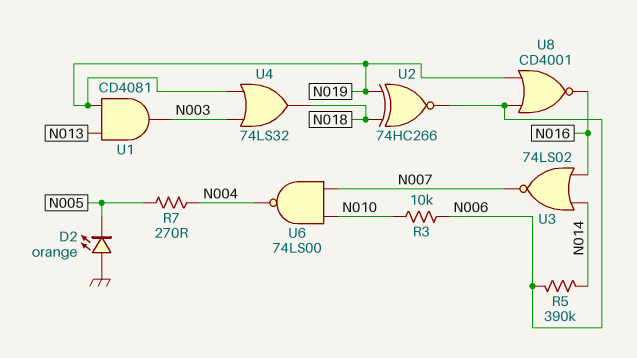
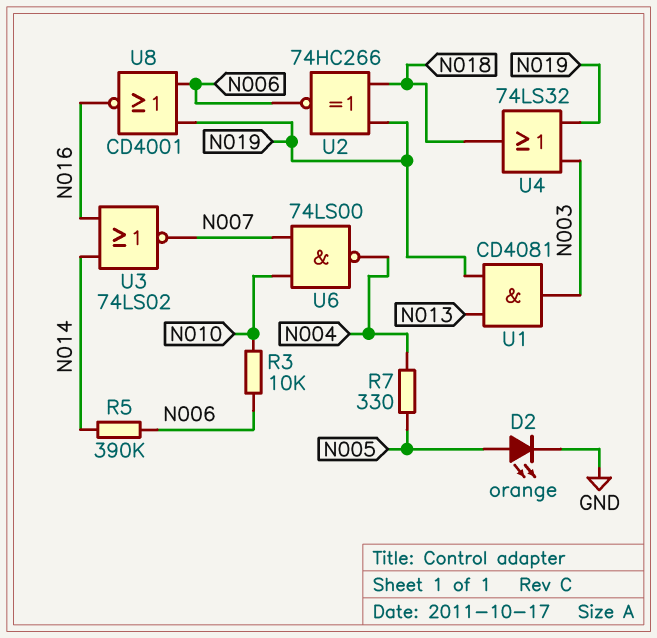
D2: LED orange (A GND, K N005) -> LED orange (A N005, K GND)
R7: 270 (N004, N005) -> 330 (N004, N005)

